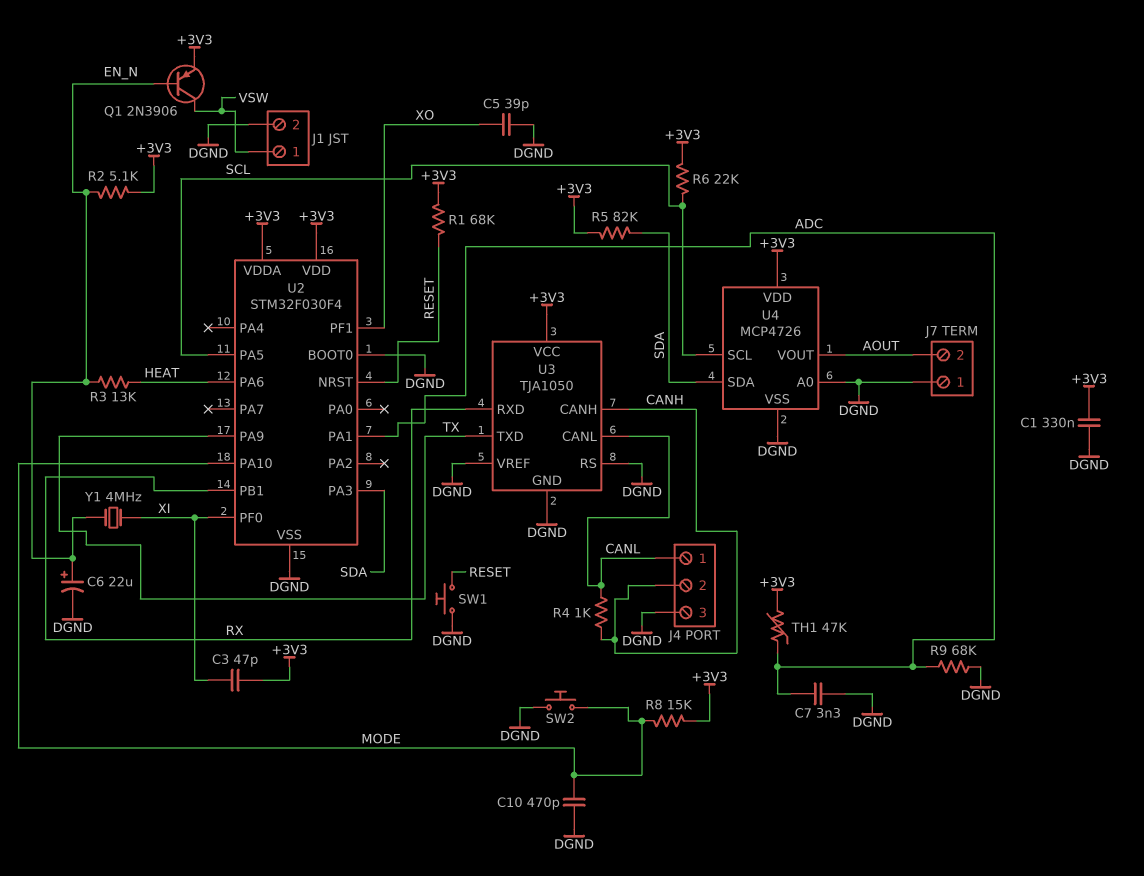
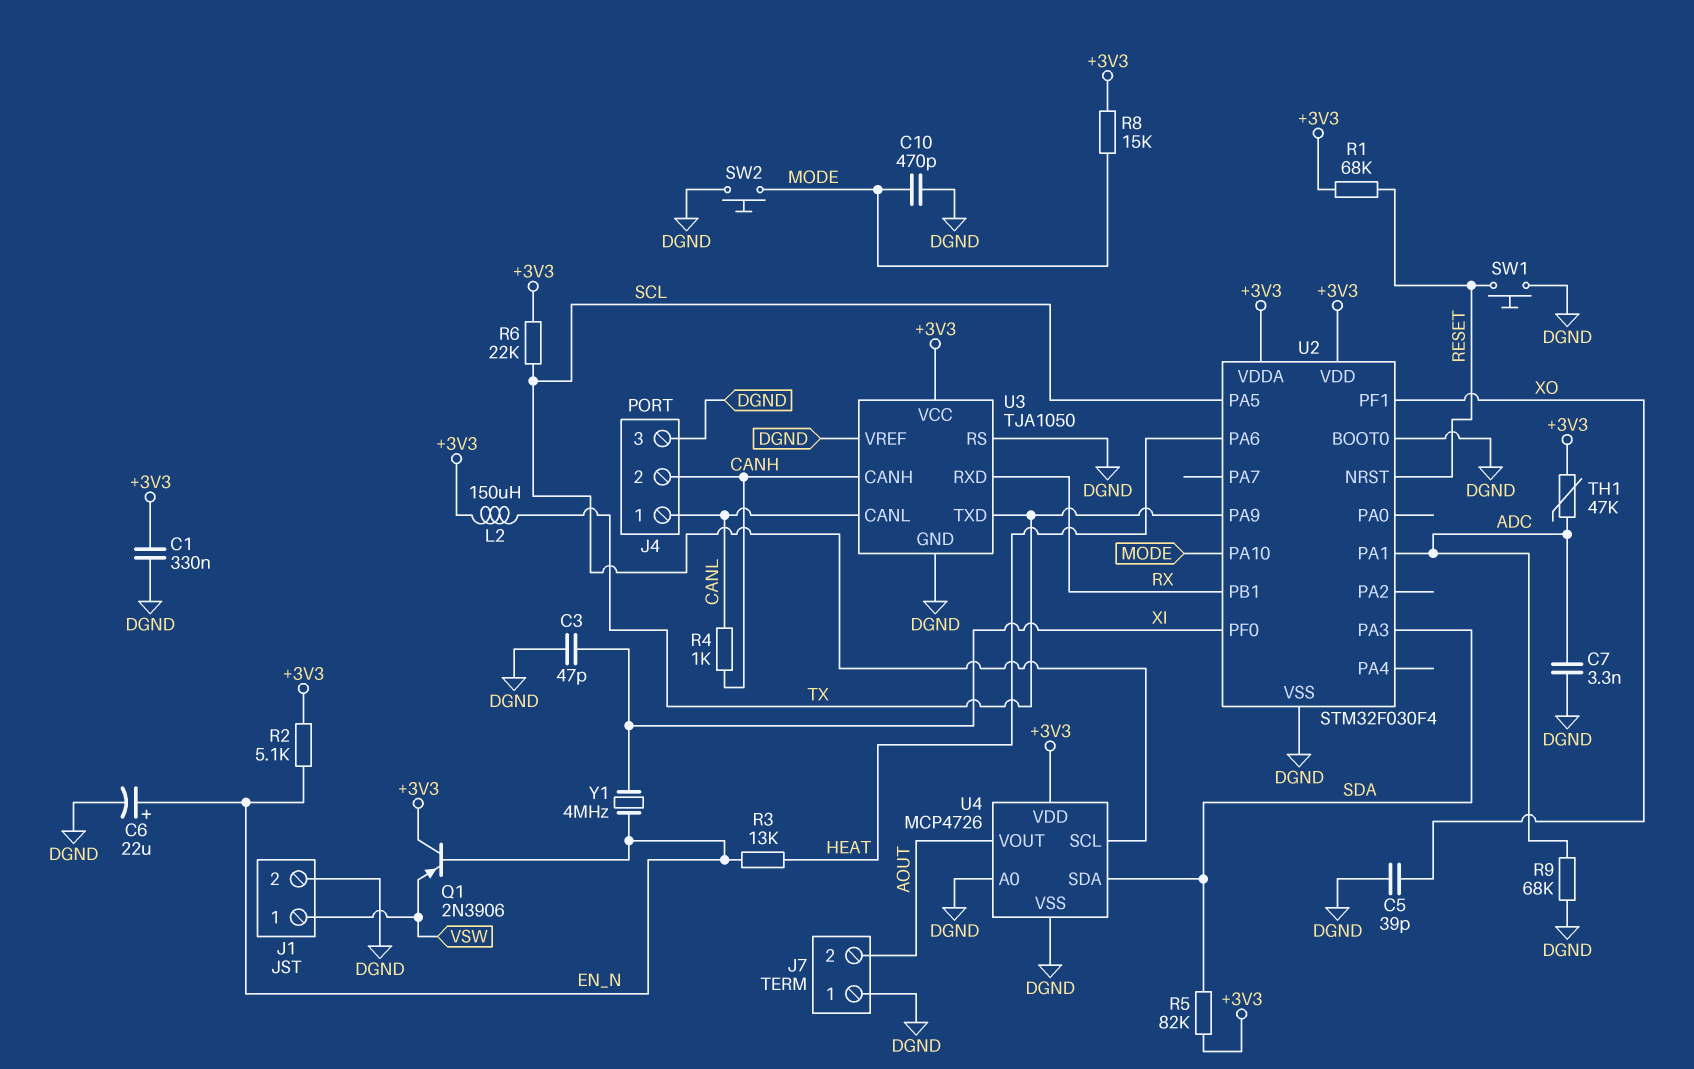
C3: 47pF (+3V3, XI) -> 47pF (DGND, XI)
L2: none -> 150uH (+3V3, TX)
Q1: PNP 2N3906 (B EN_N, C VSW, E +3V3) -> PNP 2N3906 (B EN_N, C +3V3, E VSW)

